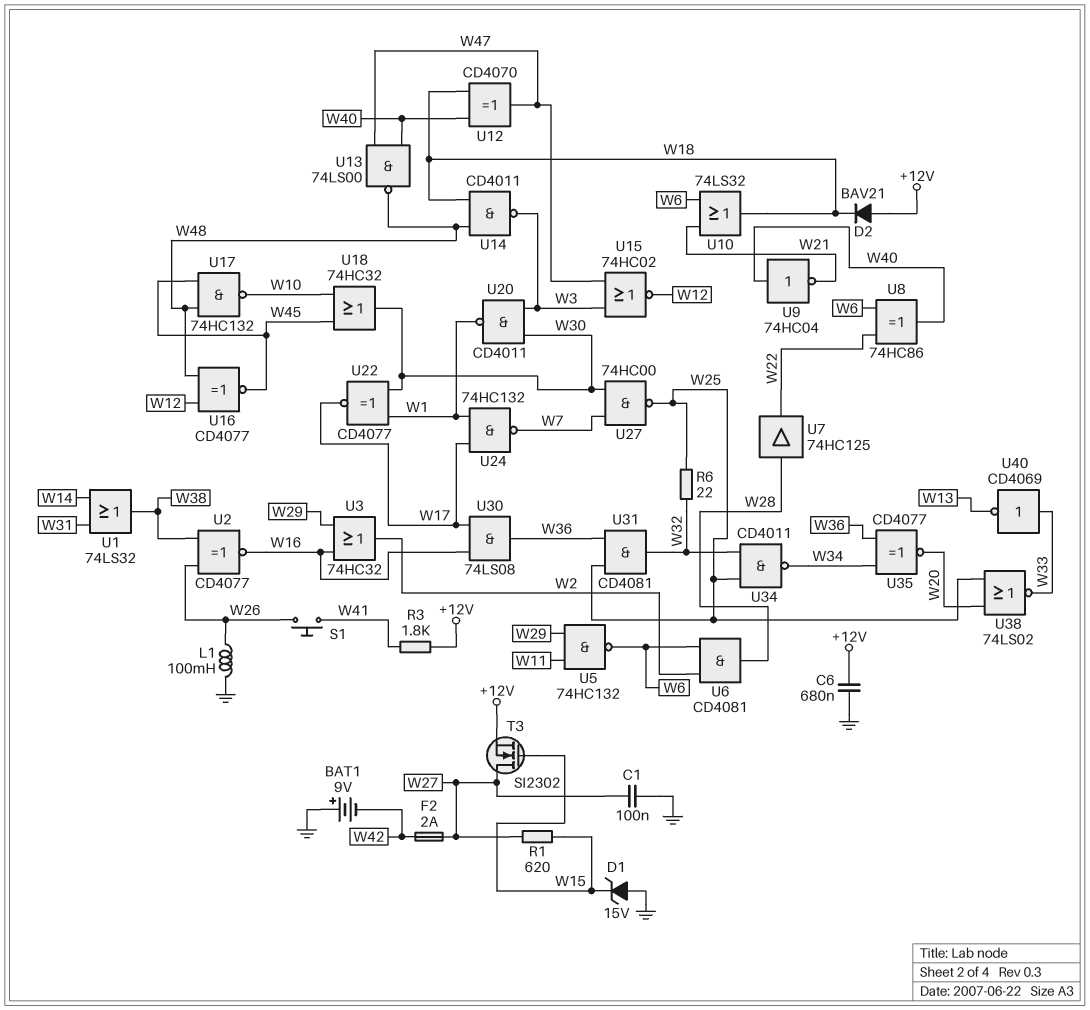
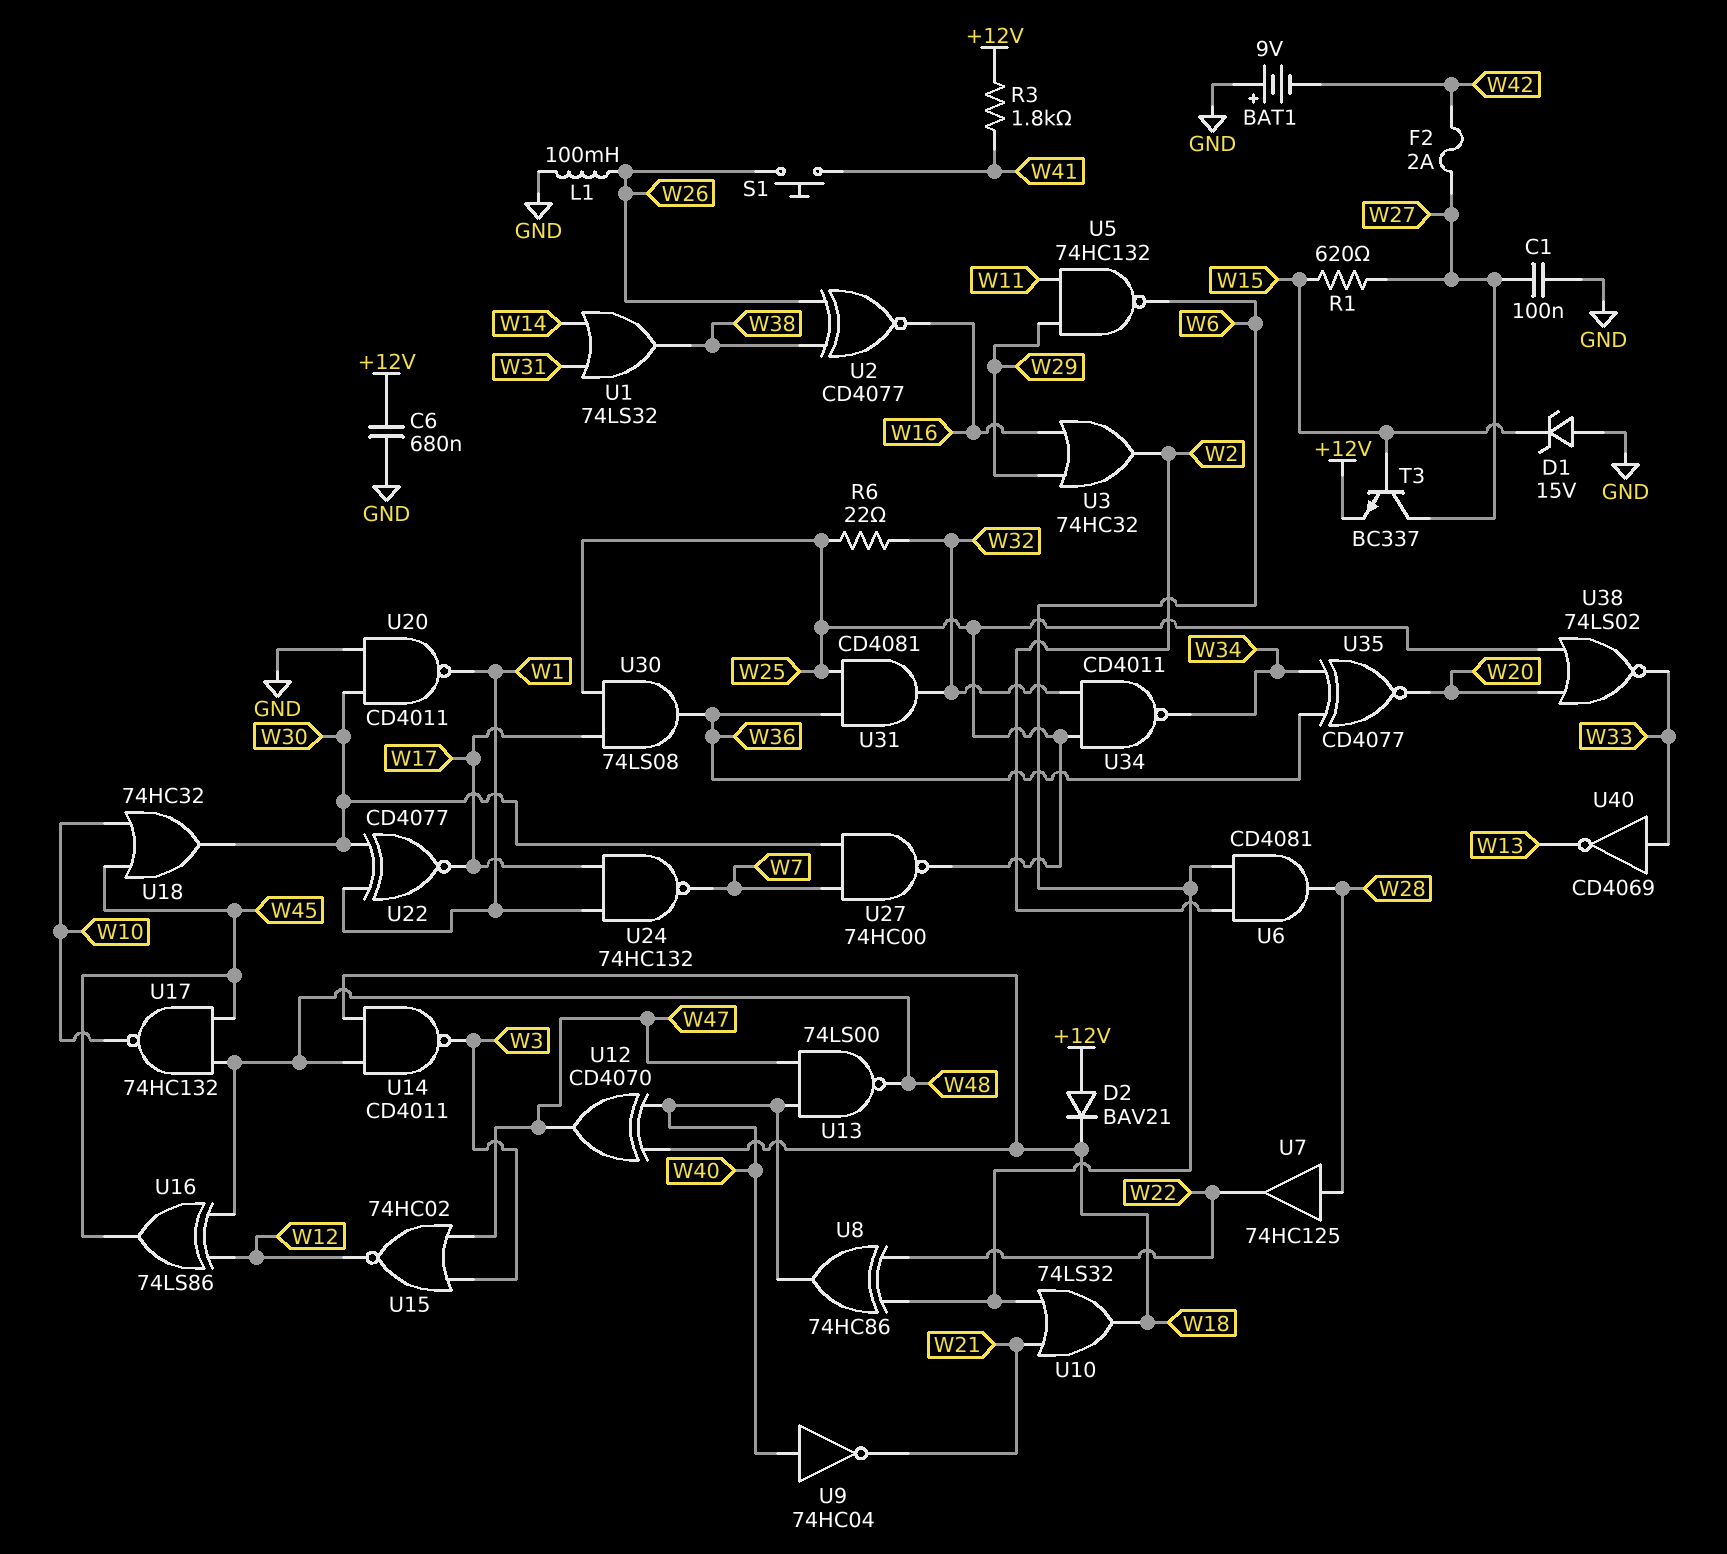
T3: NMOS SI2302 (G W15, D W27, S +12V) -> NPN BC337 (B W15, C W27, E +12V)
U16: XNOR CD4077 (in W12, in W48, out W45) -> XOR 74LS86 (in W12, in W48, out W45)
U20: NAND CD4011 (in W3, in W30, out W1) -> NAND CD4011 (in GND, in W30, out W1)
U30: AND 74LS08 (in W16, in W17, out W36) -> AND 74LS08 (in W17, in W25, out W36)

